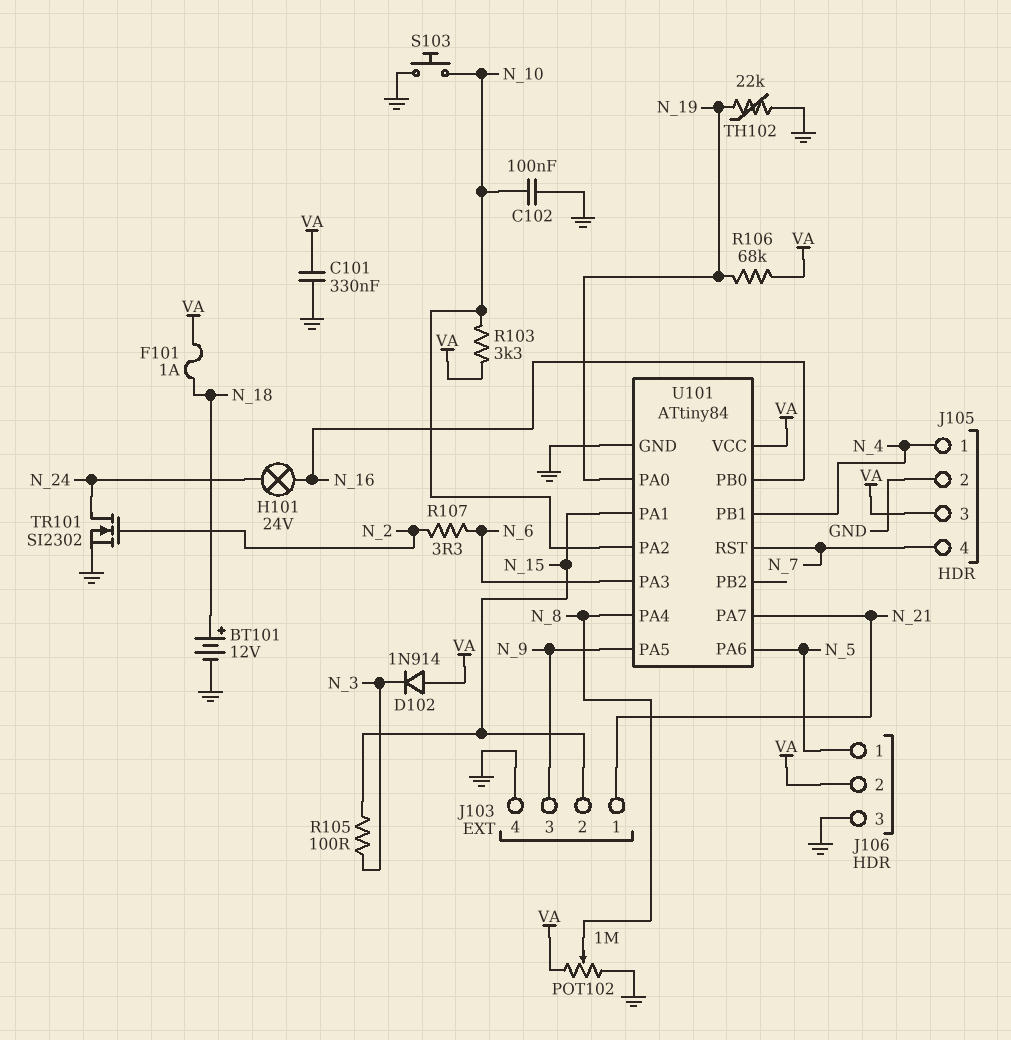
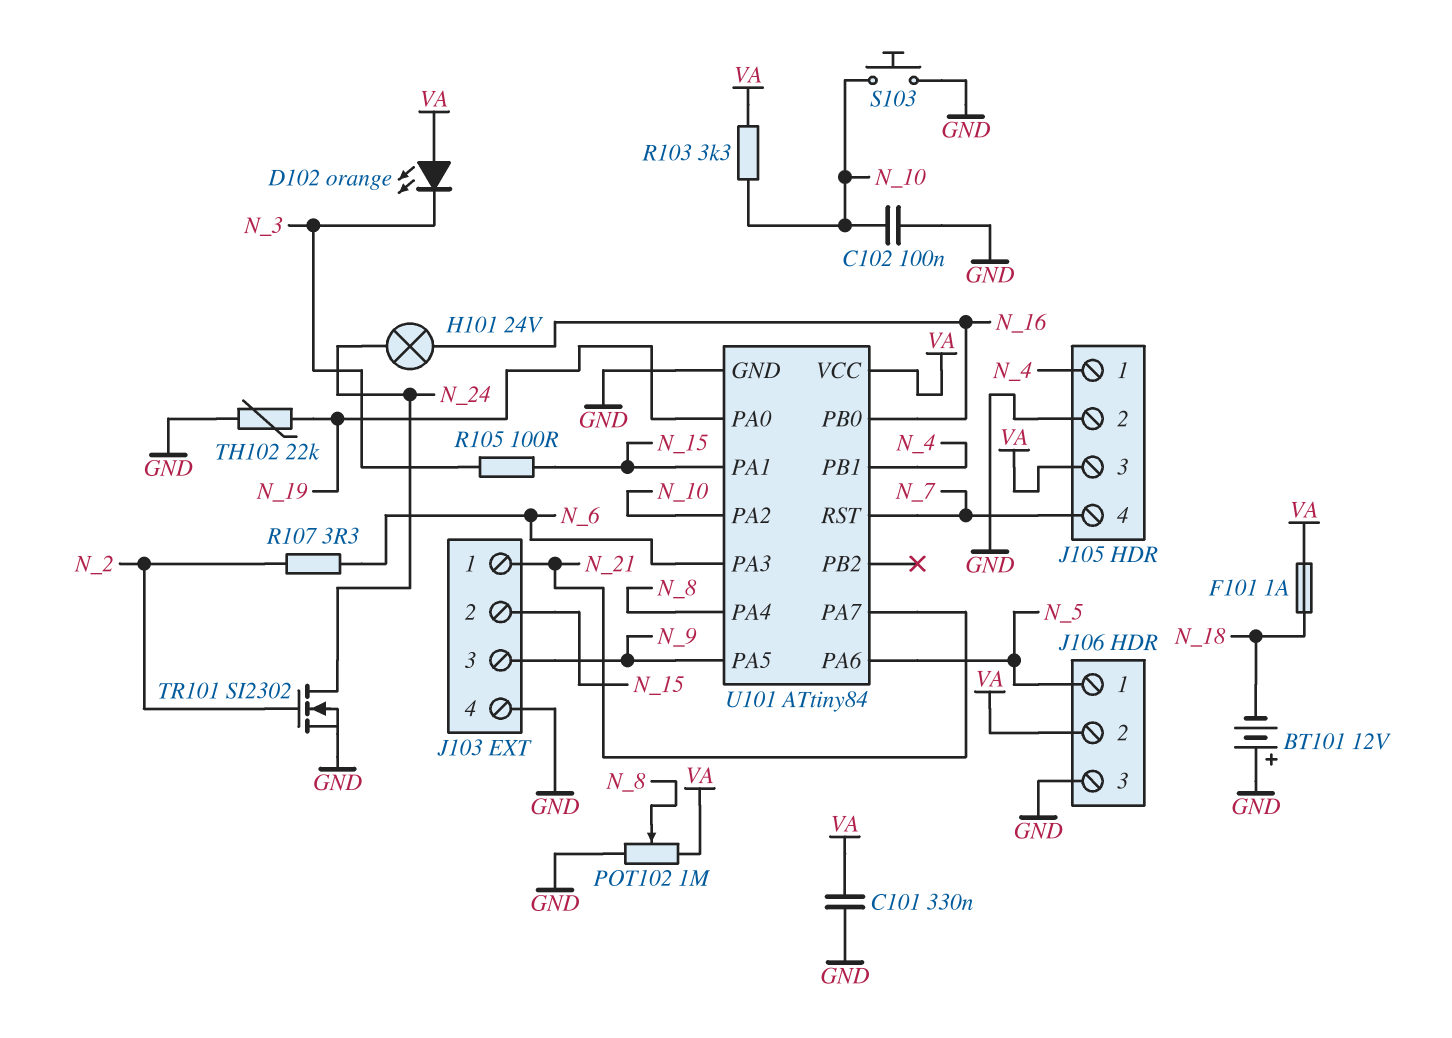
BT101: 12V (plus N_18, minus GND) -> 12V (plus GND, minus N_18)
D102: diode 1N914 (A VA, K N_3) -> LED orange (A VA, K N_3)
R106: 68k (N_19, VA) -> none

